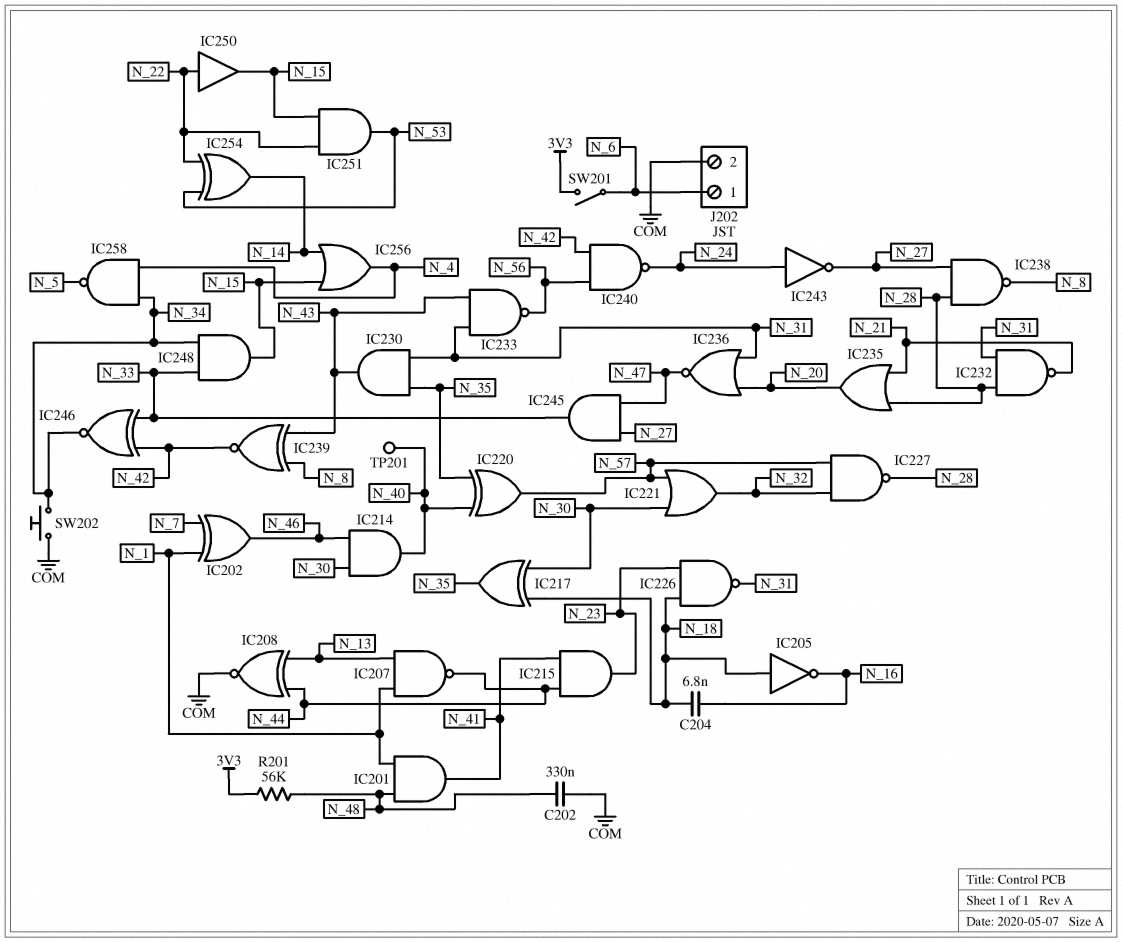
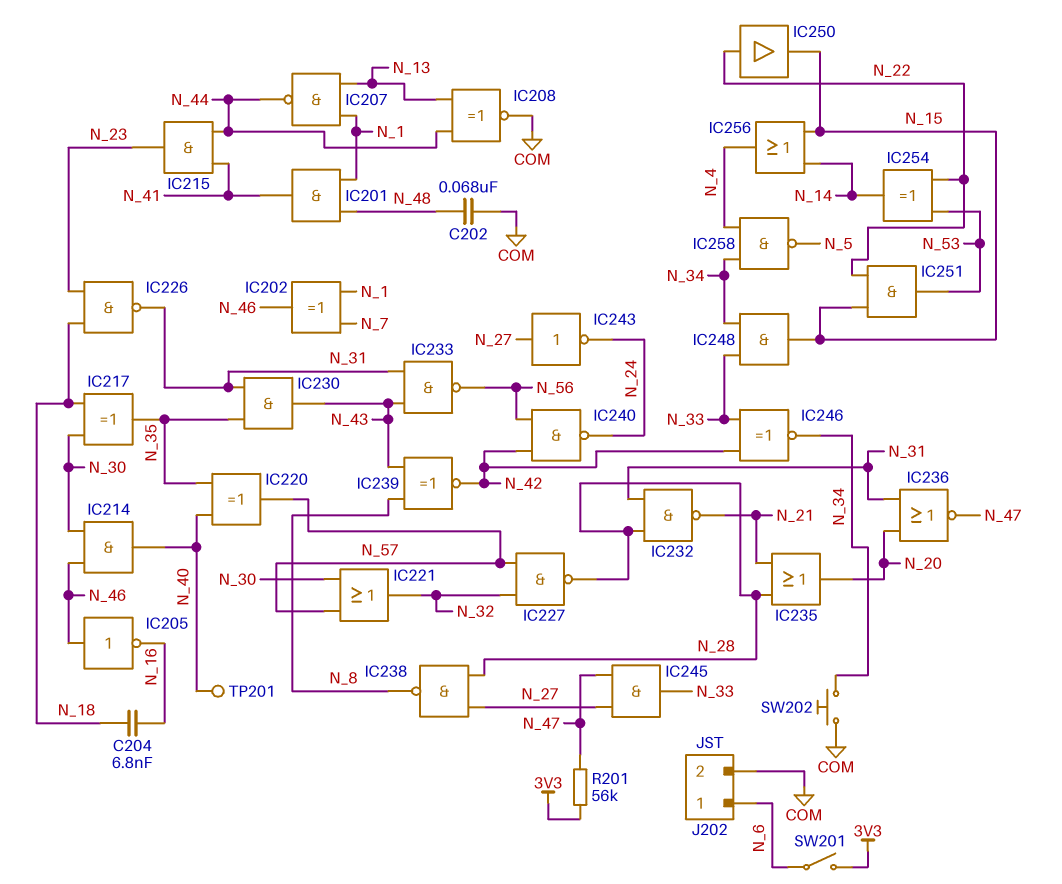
C202: 330nF (COM, N_48) -> 68nF (COM, N_48)
IC205: NOT (in N_18, out N_16) -> NOT (in N_46, out N_16)
IC243: NOT (in N_24, out N_27) -> NOT (in N_27, out N_24)
R201: 56k (3V3, N_48) -> 56k (3V3, N_47)

